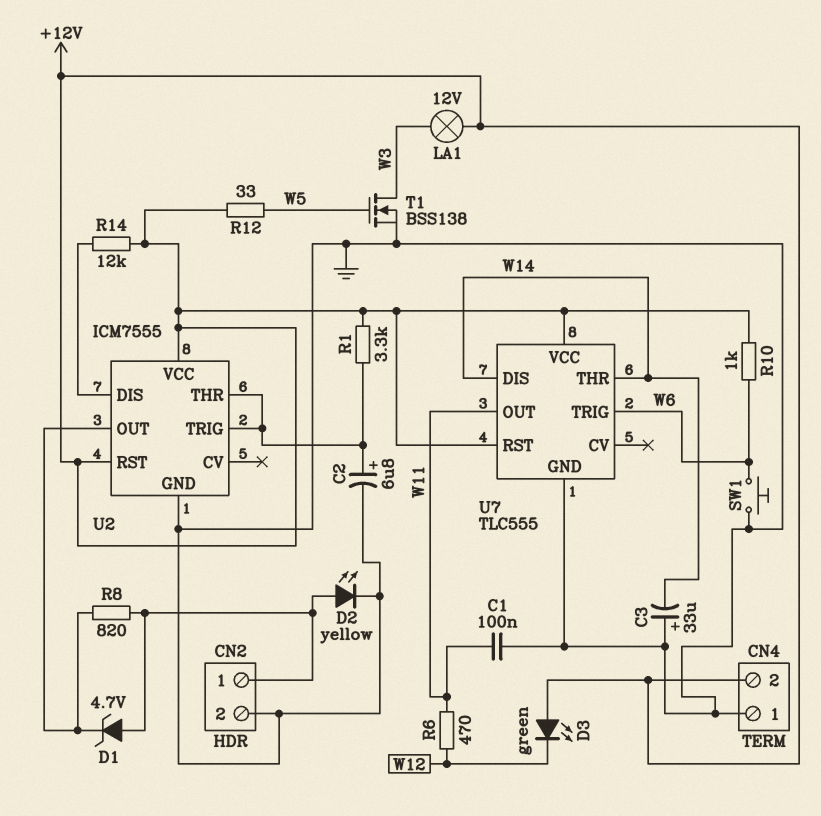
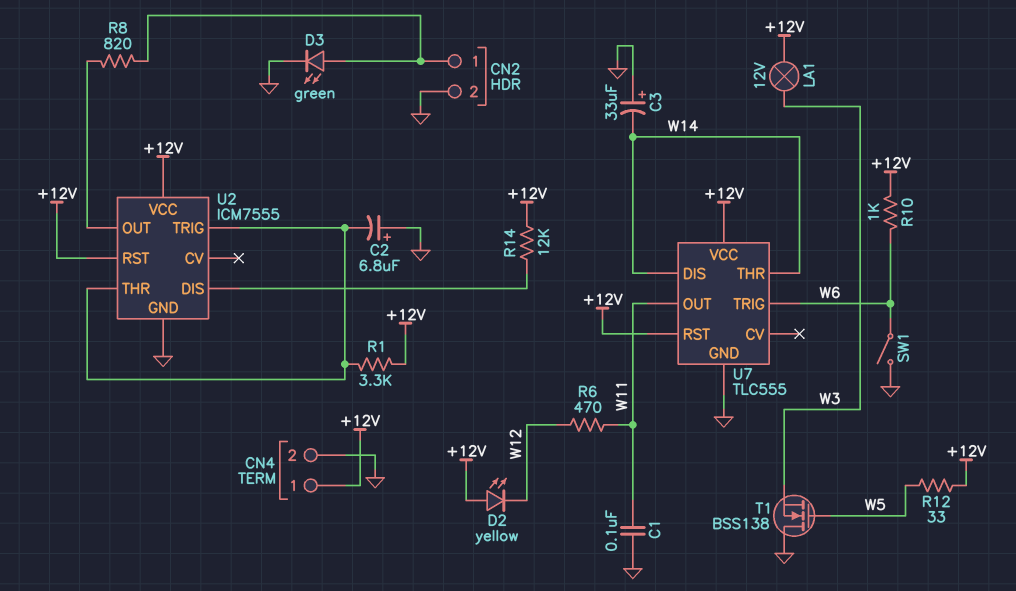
C2: 6.8uF (plus U2/THR, minus GND) -> 6.8uF (plus GND, minus U2/THR)
CN4 pin 1: GND -> +12V
CN4 pin 2: +12V -> GND
D1: zener 4.7V (A CN2/1, K U2/OUT) -> none
D2: LED yellow (A CN2/1, K GND) -> LED yellow (A +12V, K W12)
D3: LED green (A +12V, K W12) -> LED green (A CN2/1, K GND)
SW1: button (GND, W6) -> switch (GND, W6)
T1: NMOS BSS138 (G W5, D W3, S GND) -> NMOS BSS138 (G W5, D GND, S W3)

